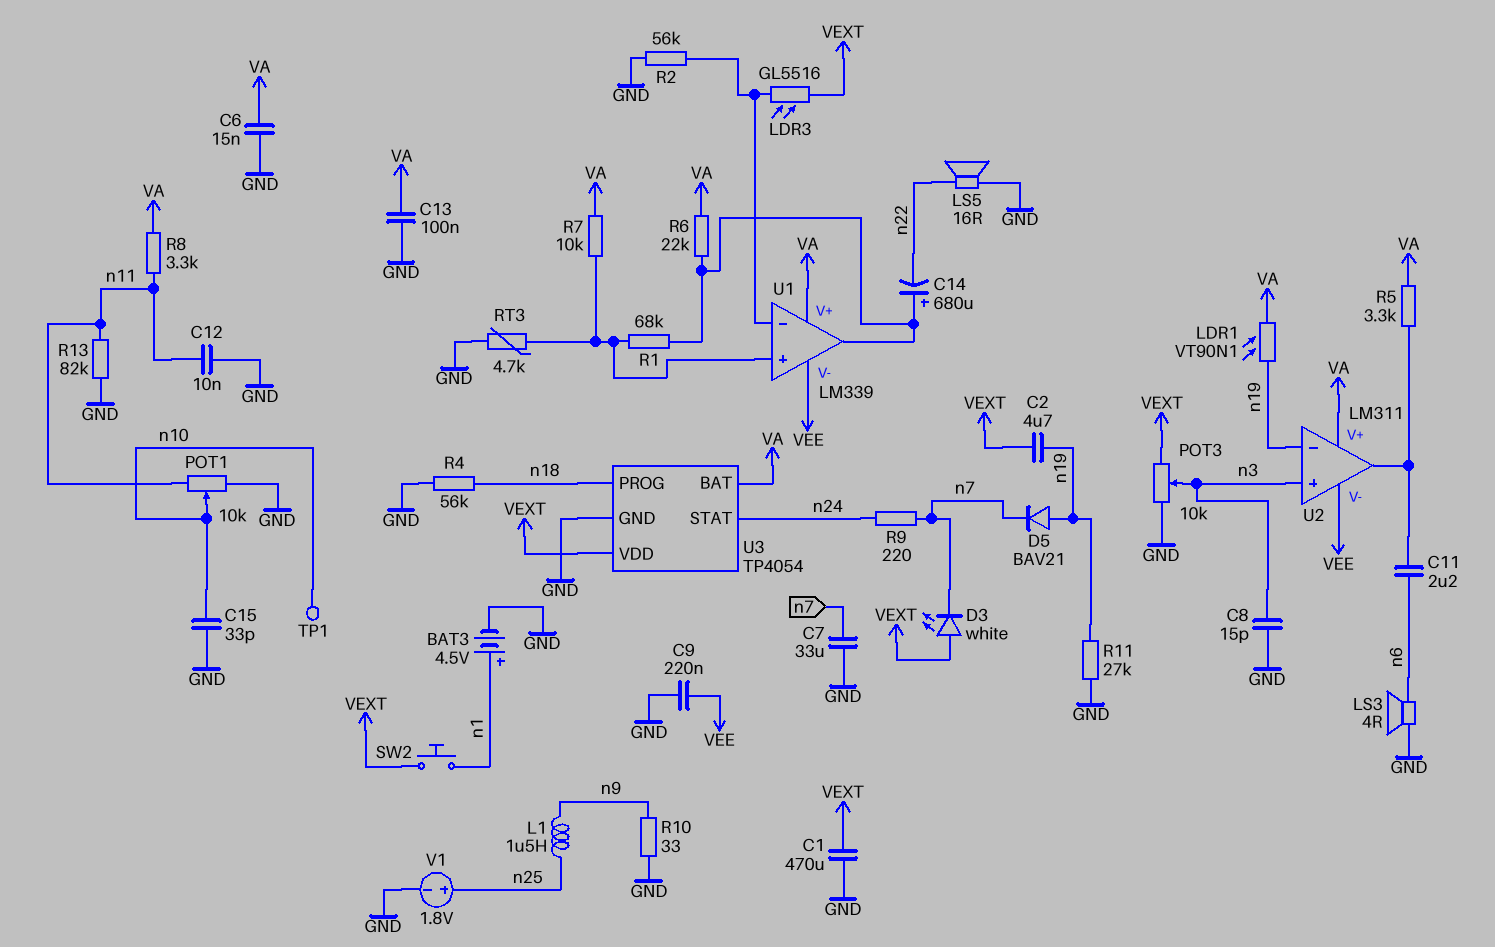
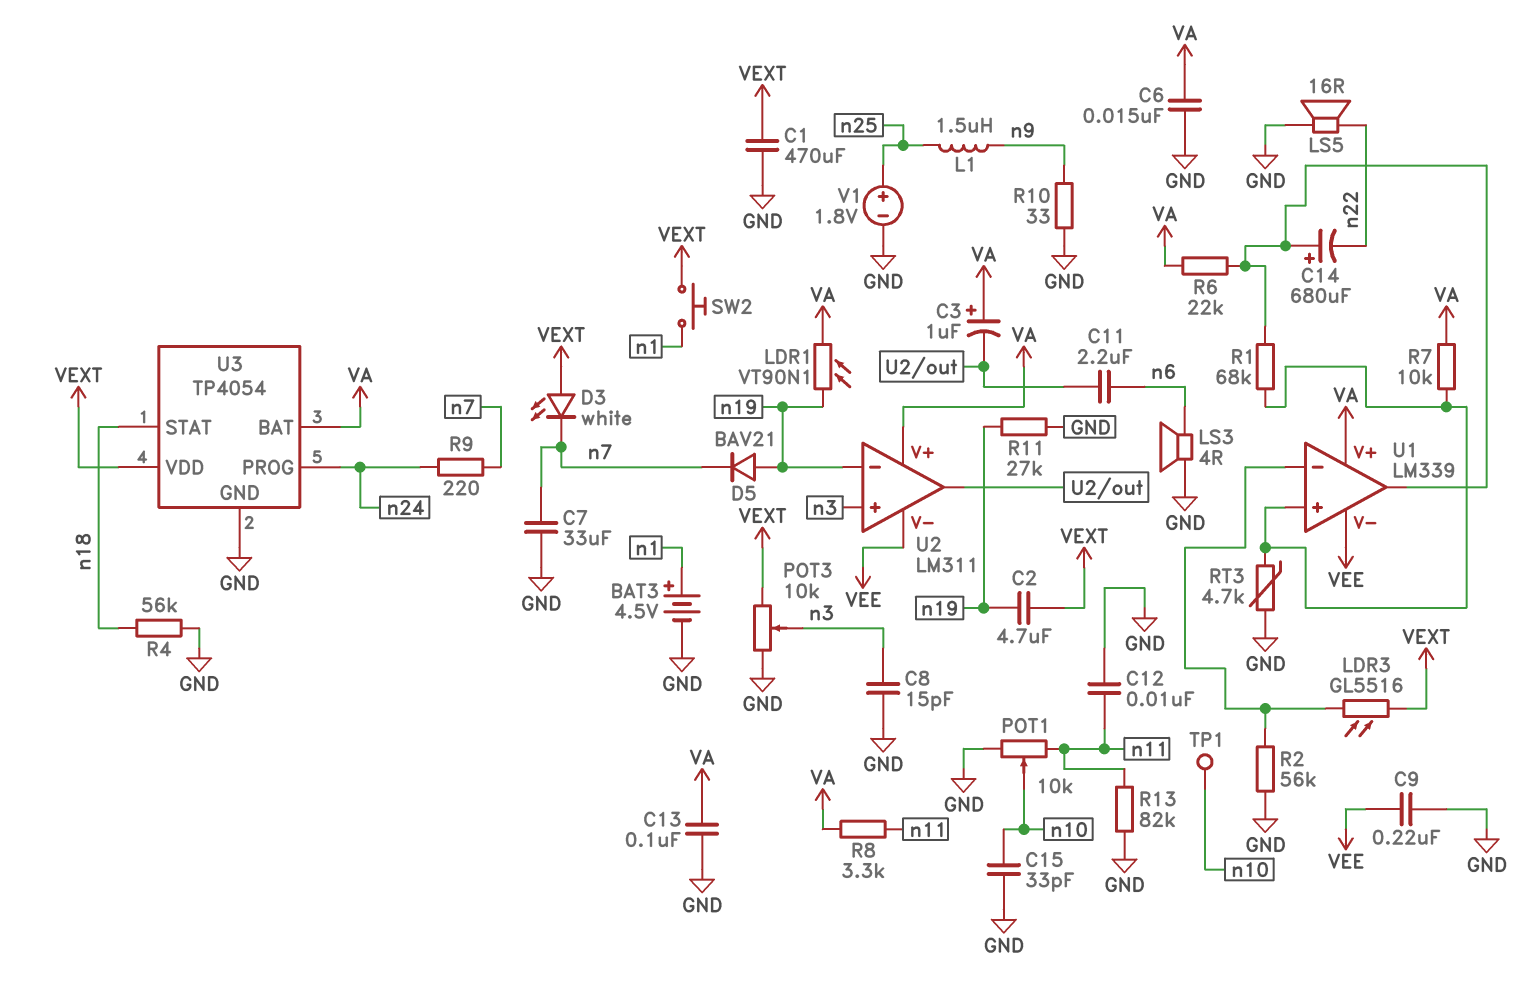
C3: none -> 1uF (plus VA, minus U2/out)
R5: 3.3k (U2/out, VA) -> none
U3 pin PROG: n18 -> n24
U3 pin STAT: n24 -> n18

